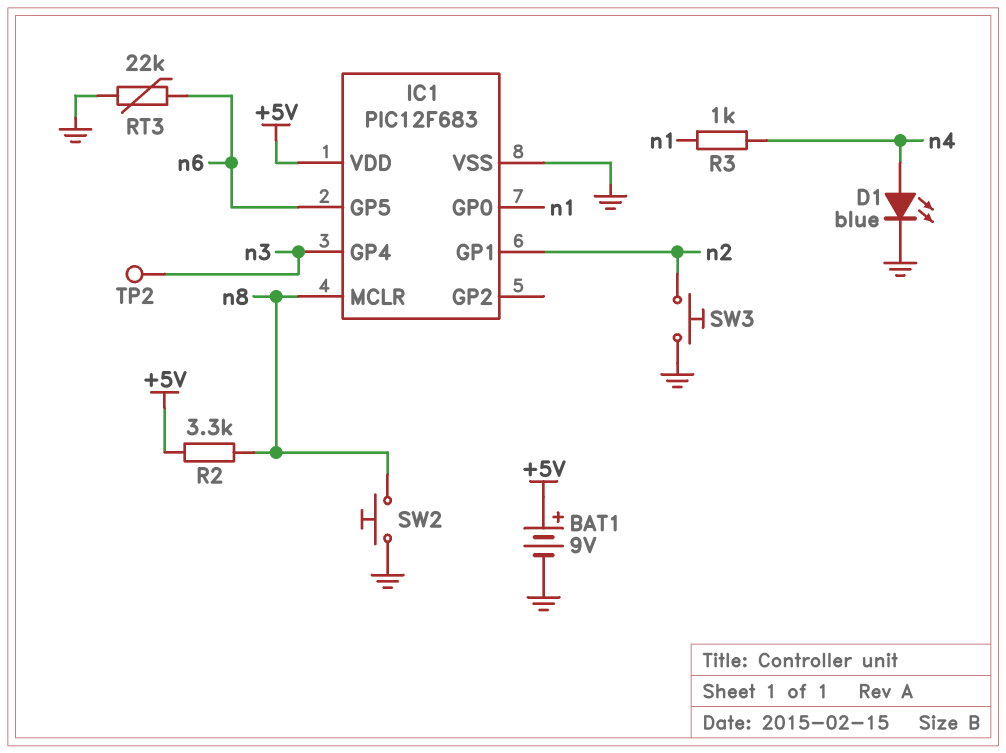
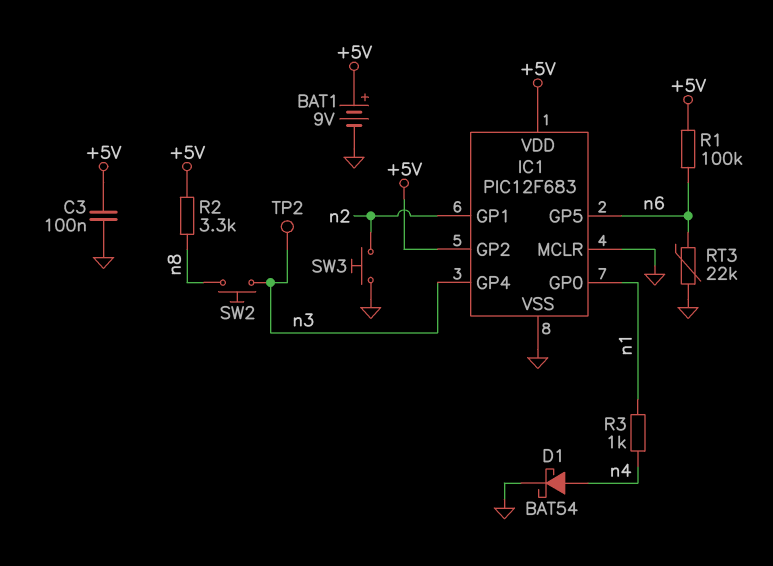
C3: none -> 100nF (+5V, GND)
D1: LED blue (A n4, K GND) -> schottky BAT54 (A n4, K GND)
IC1 pin GP2: none -> +5V
IC1 pin MCLR: n8 -> GND
R1: none -> 100k (+5V, n6)
SW2: button (GND, n8) -> button (n3, n8)

